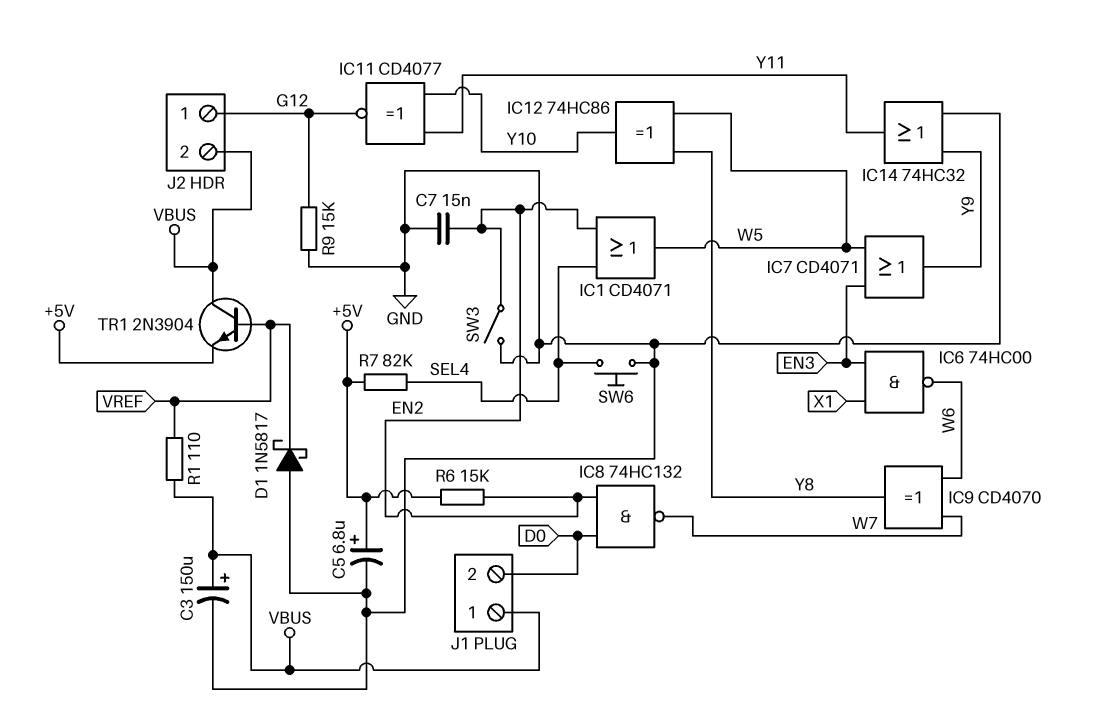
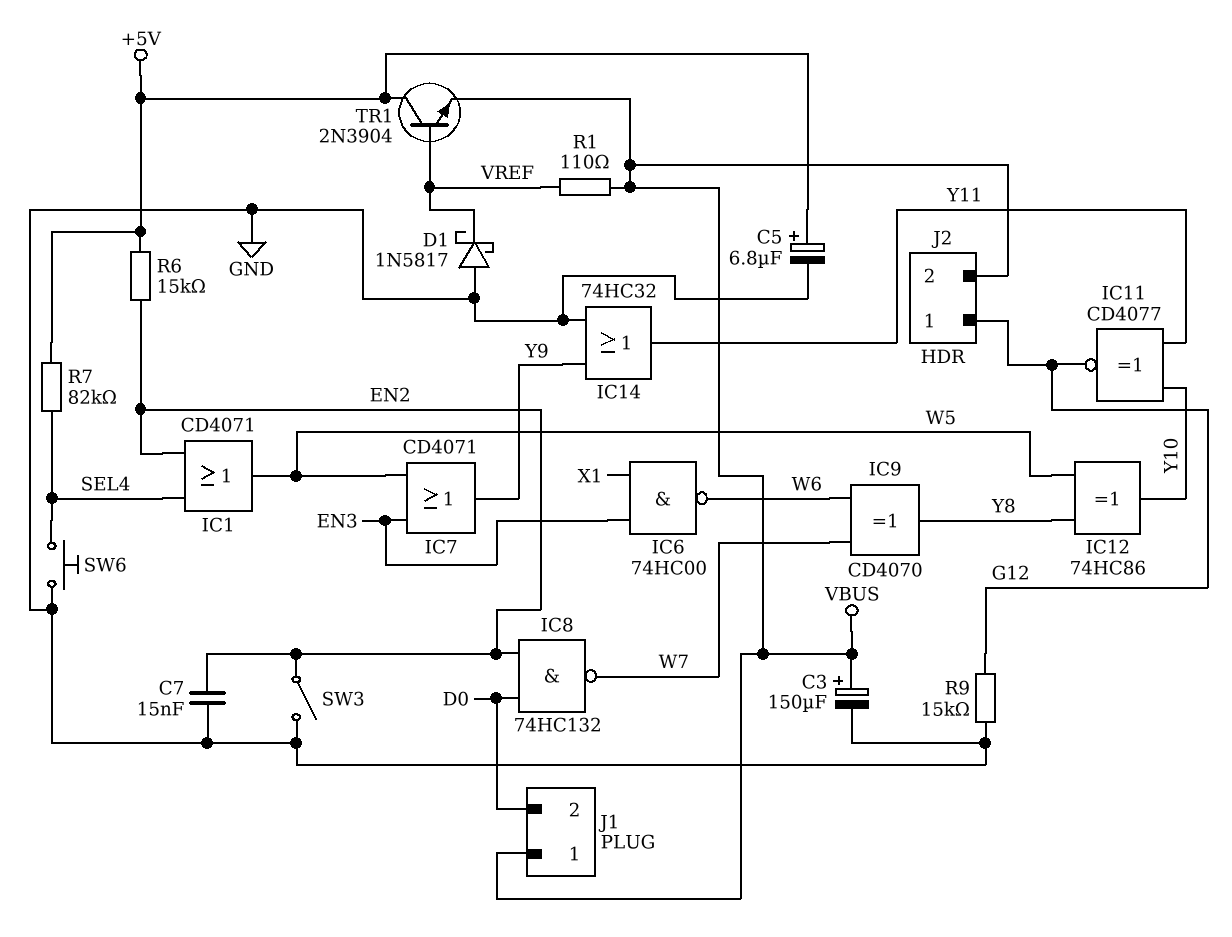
TR1: NPN 2N3904 (B VREF, C VBUS, E +5V) -> NPN 2N3904 (B VREF, C +5V, E VBUS)

